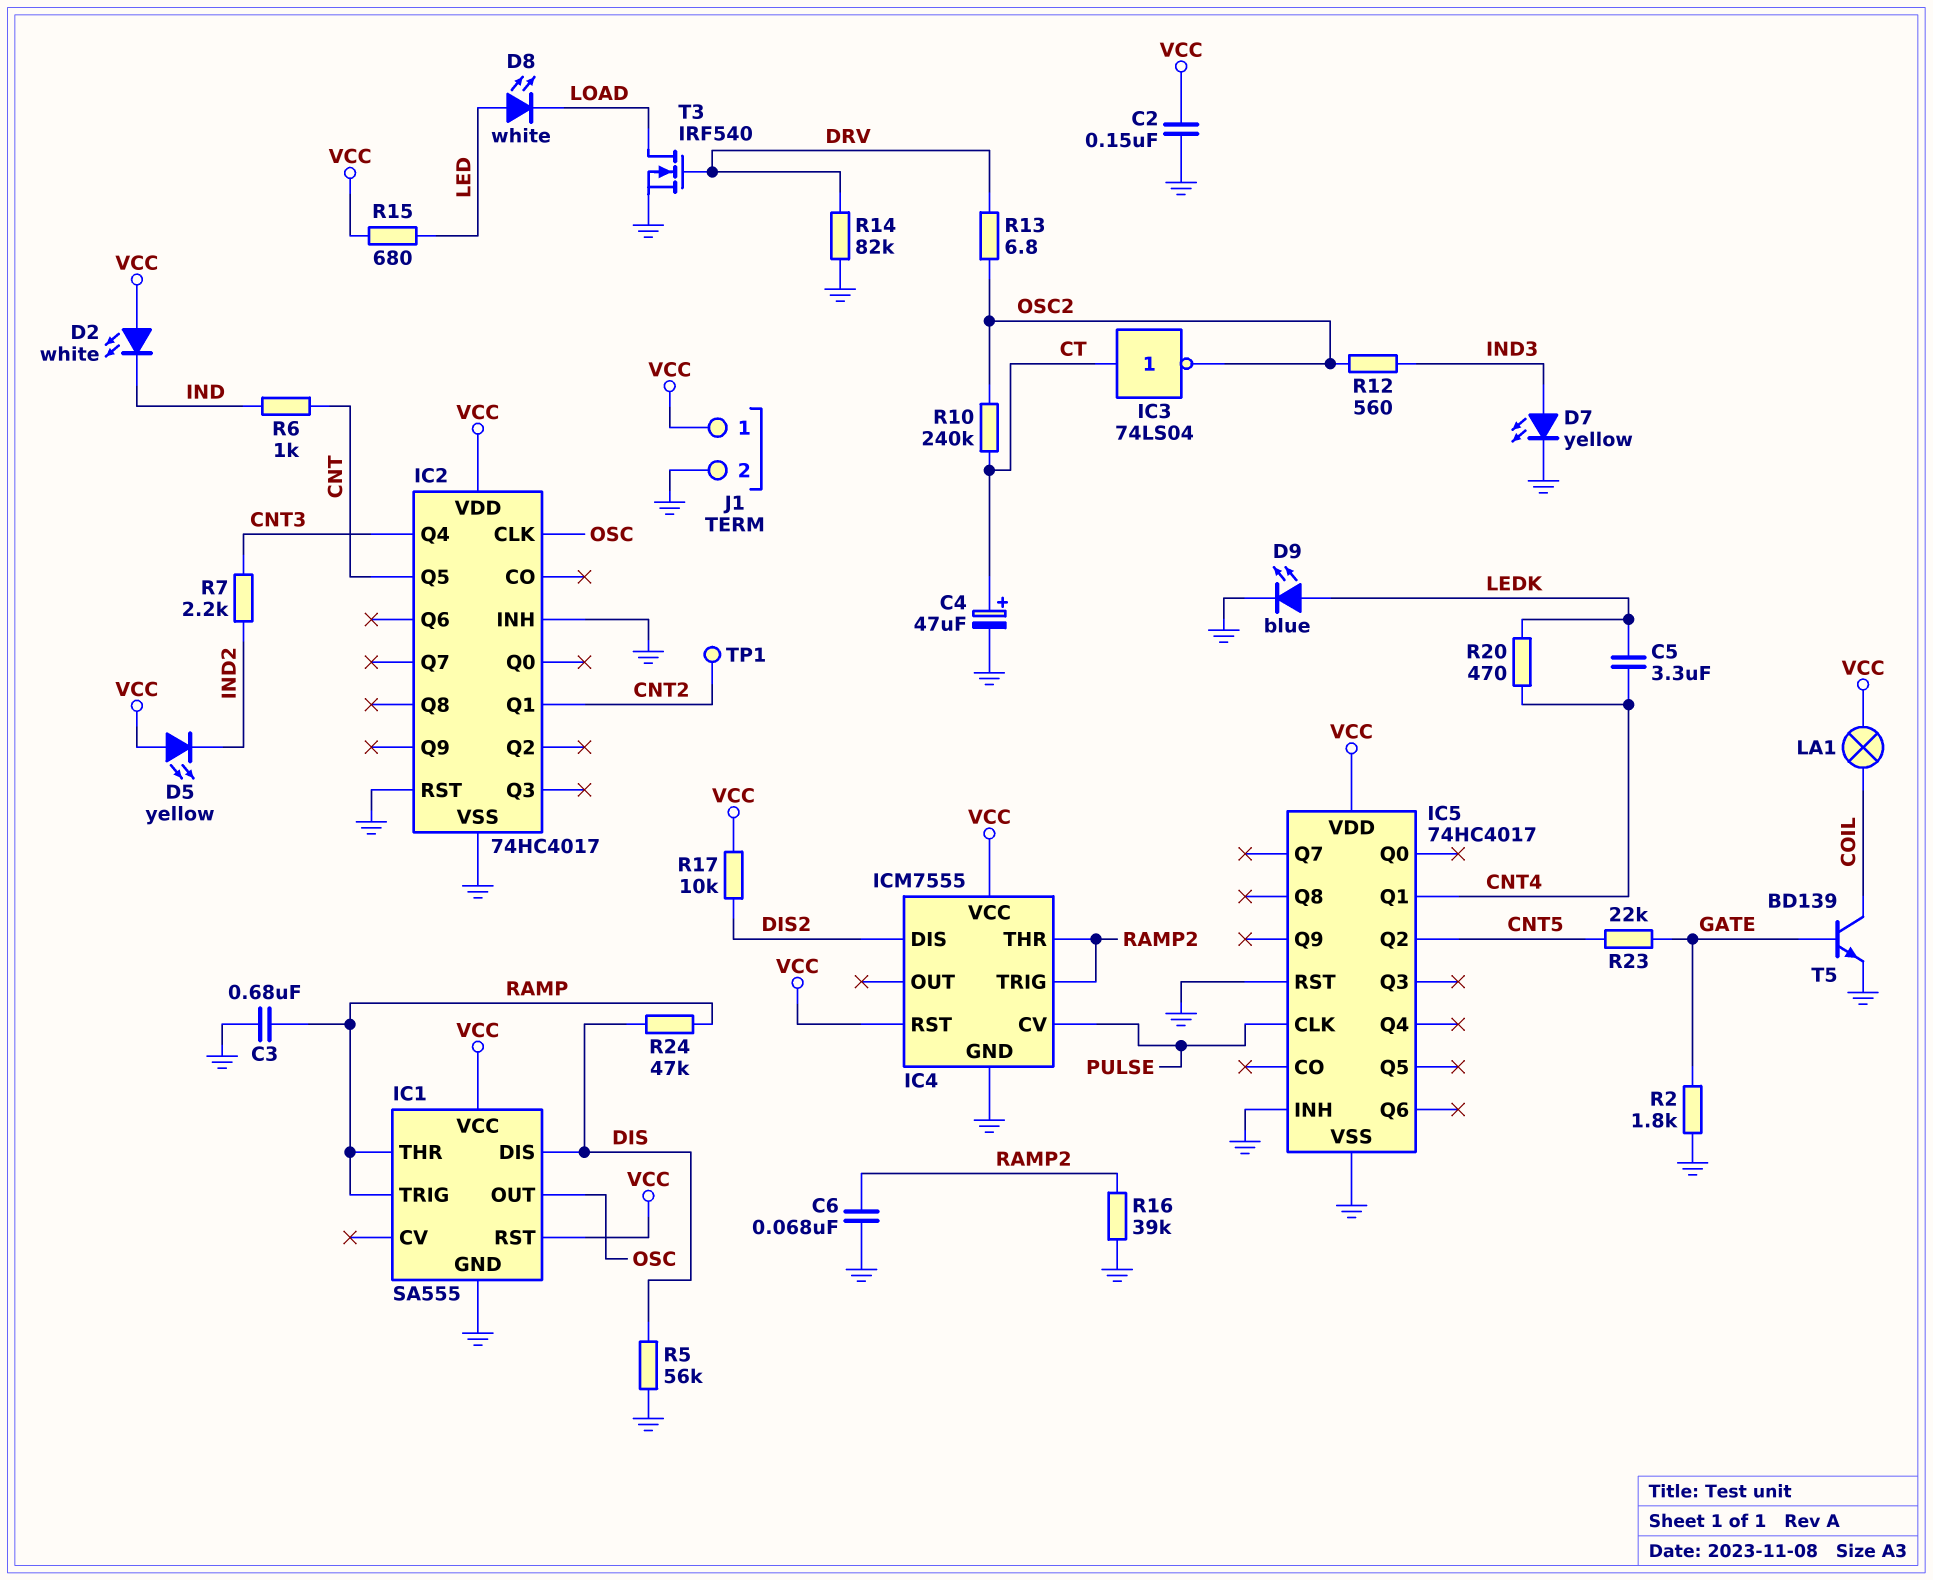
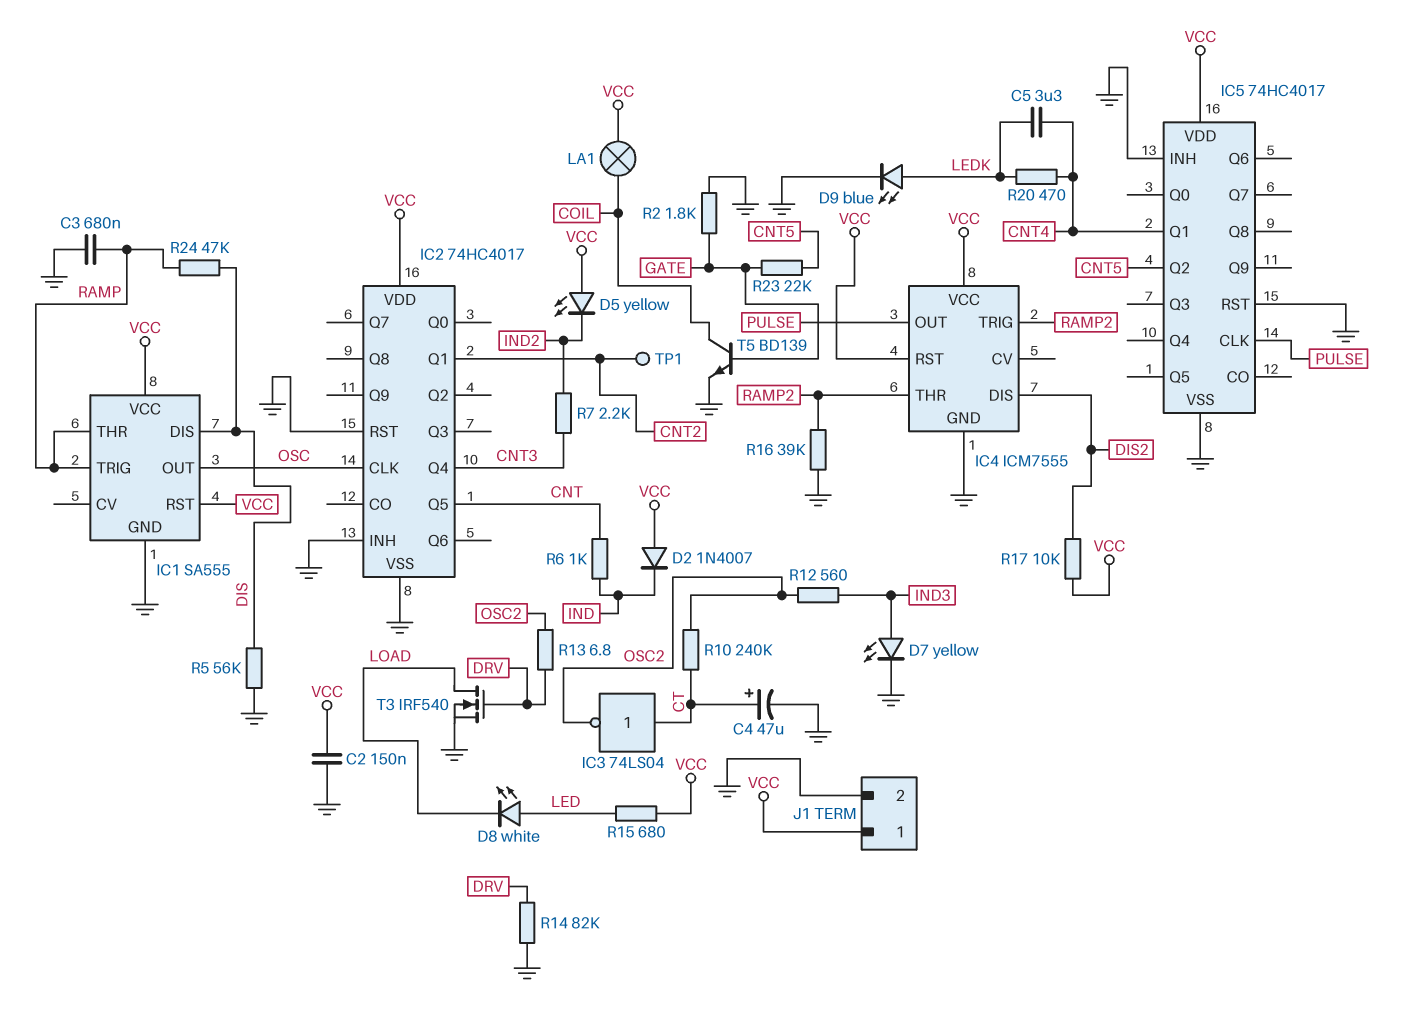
C6: 68nF (GND, RAMP2) -> none
D2: LED white (A VCC, K IND) -> diode 1N4007 (A VCC, K IND)
IC4 pin CV: PULSE -> none
IC4 pin OUT: none -> PULSE

